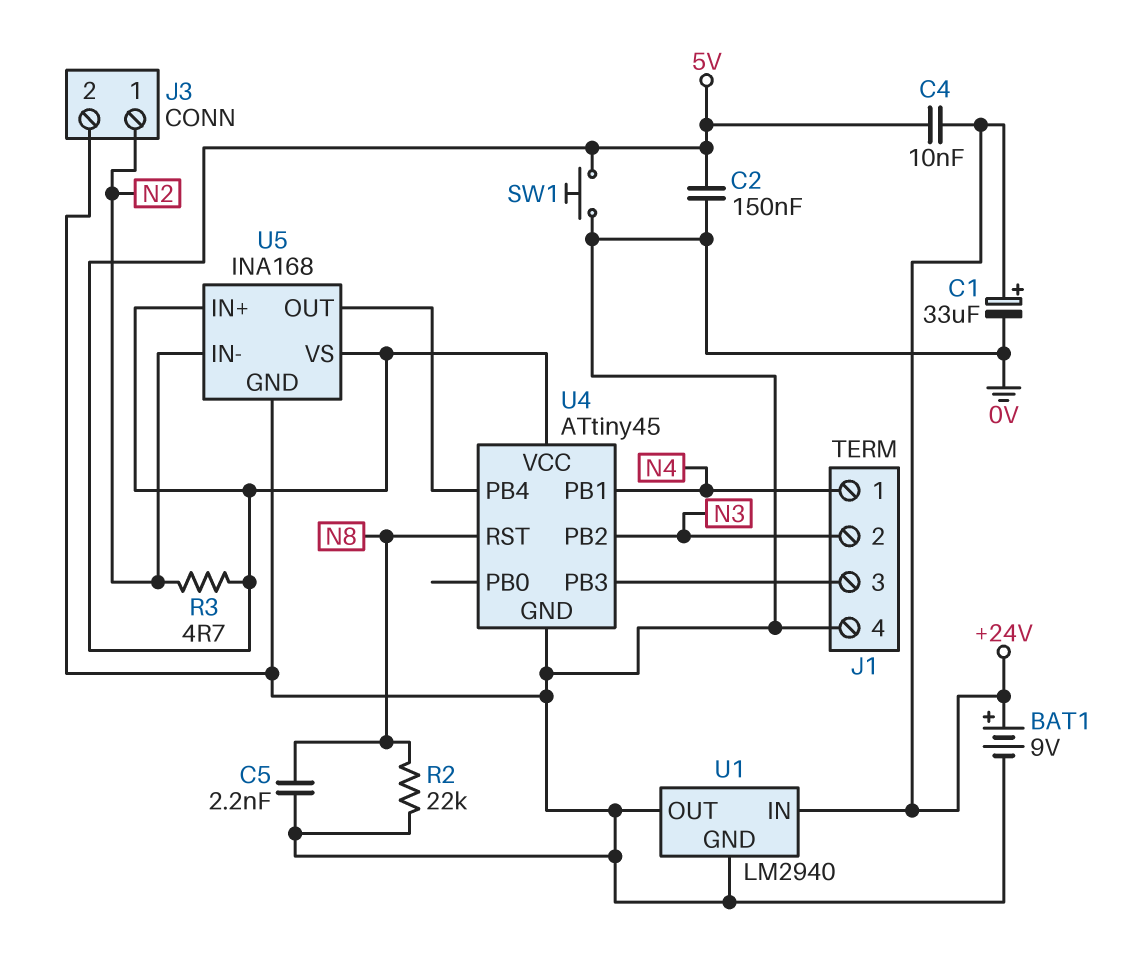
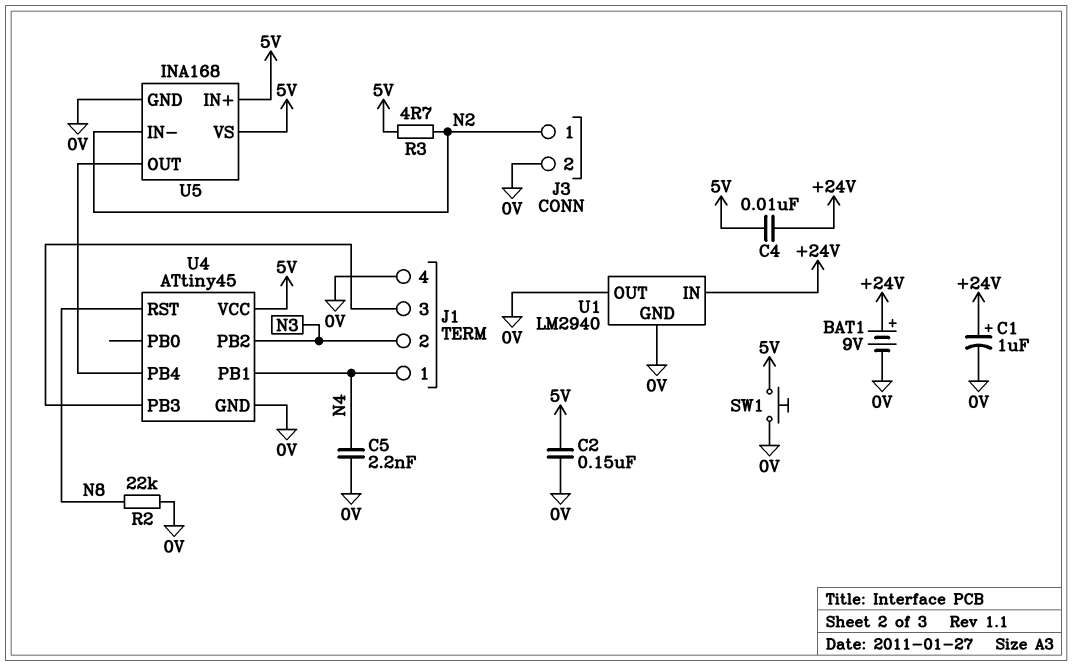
C1: 33uF (plus +24V, minus 0V) -> 1uF (plus +24V, minus 0V)
C5: 2.2nF (0V, N8) -> 2.2nF (0V, N4)

